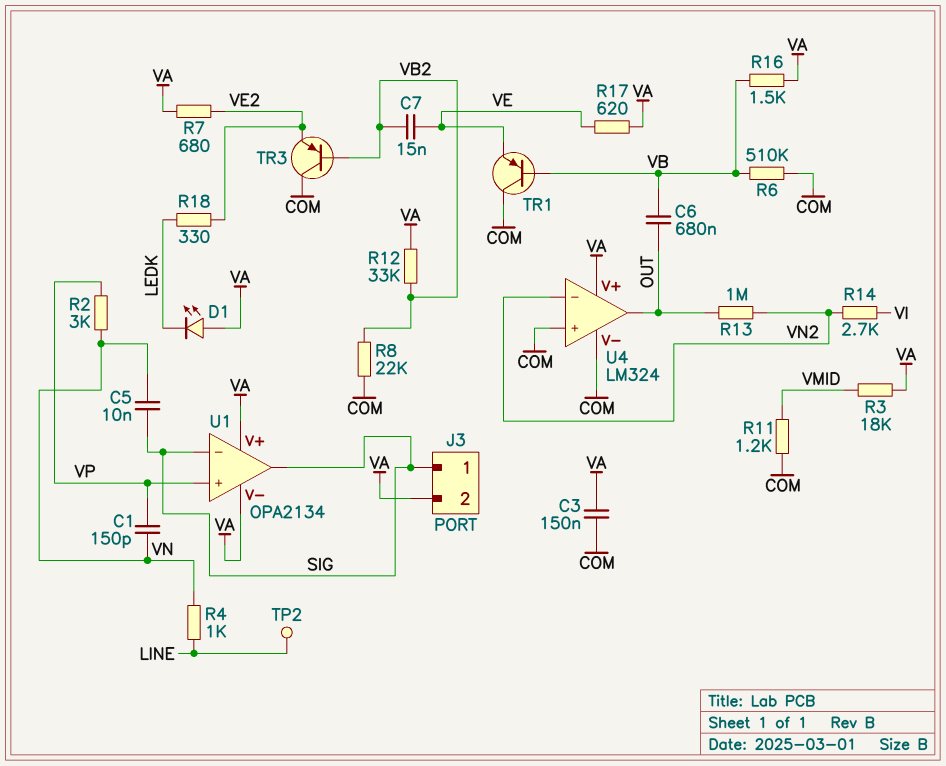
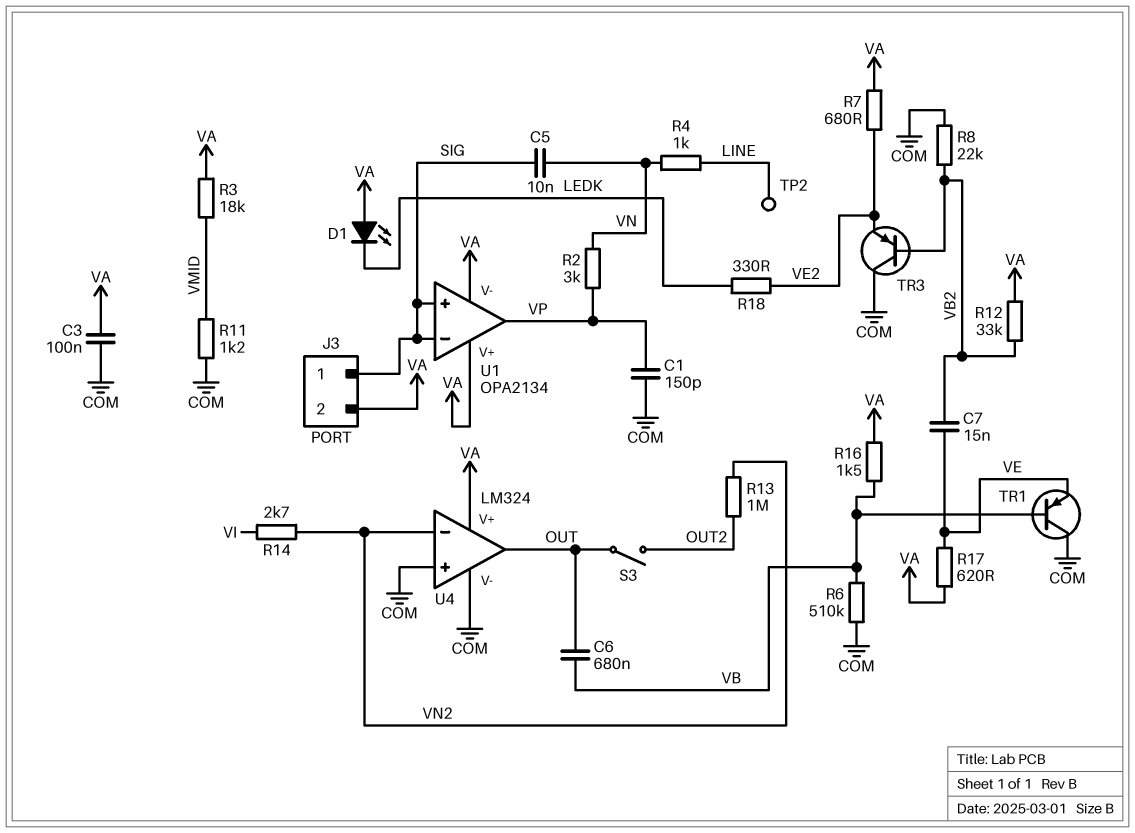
C1: 150pF (VN, VP) -> 150pF (COM, VP)
C3: 150nF (COM, VA) -> 100nF (COM, VA)
R13: 1M (OUT, VN2) -> 1M (OUT2, VN2)
S3: none -> switch (OUT, OUT2)
U1 pin in+: VP -> SIG
U1 pin out: SIG -> VP

